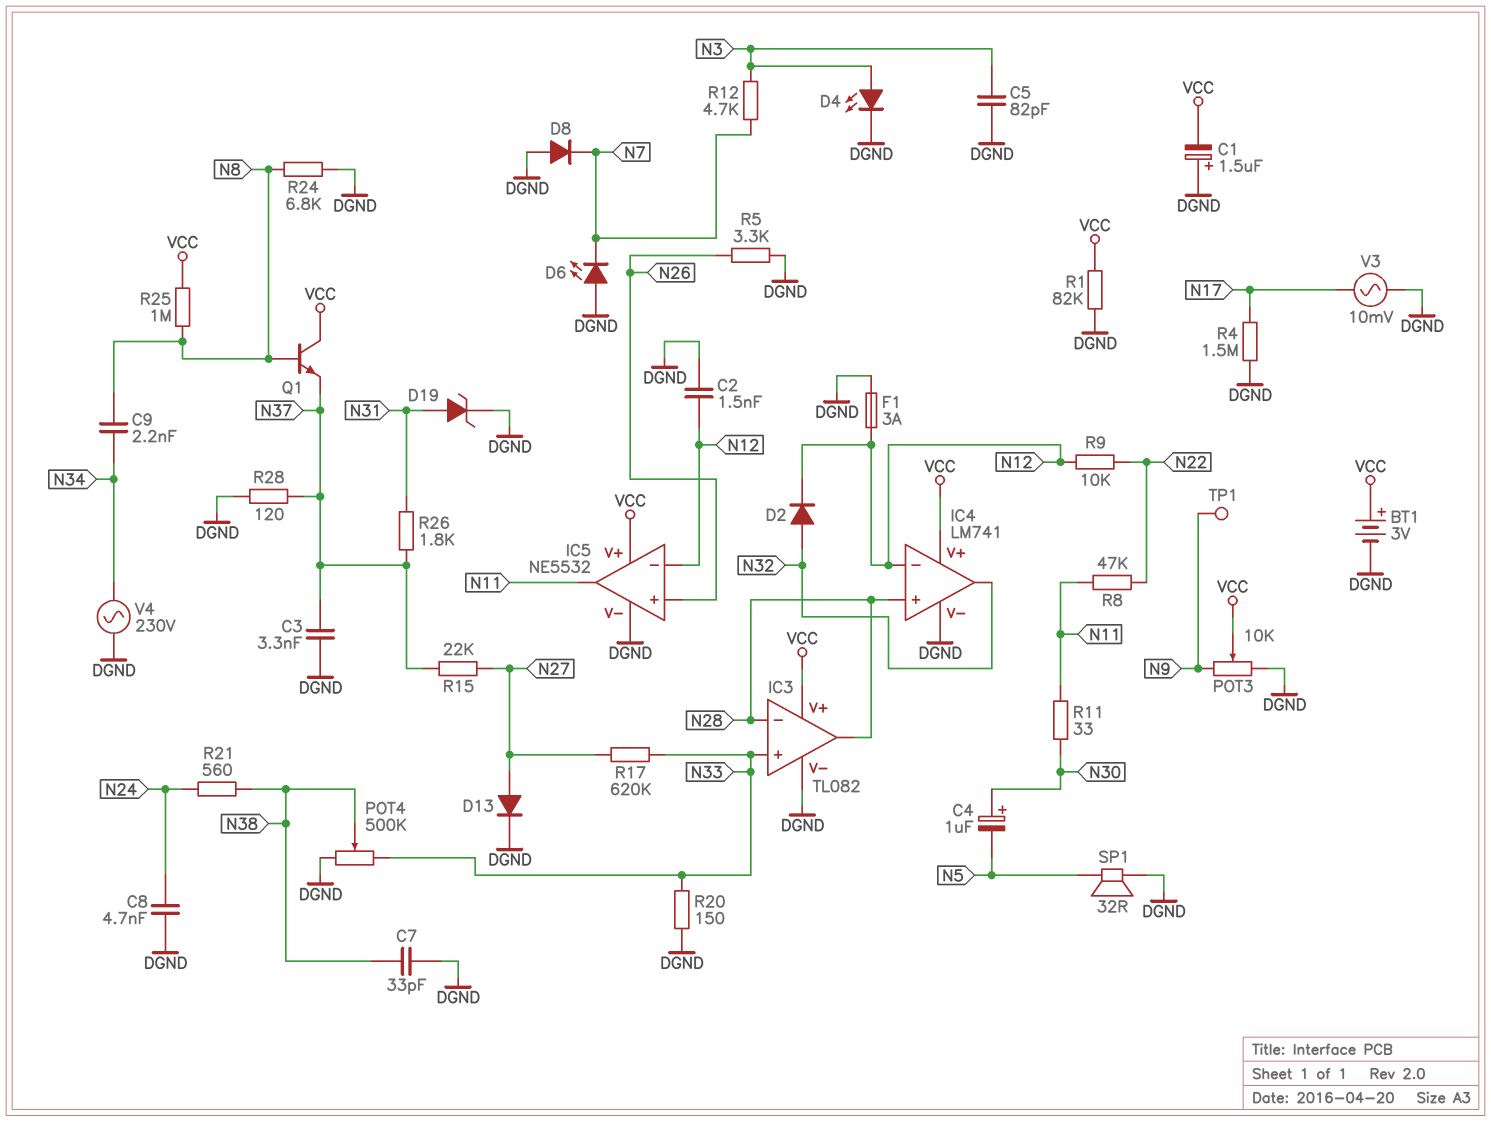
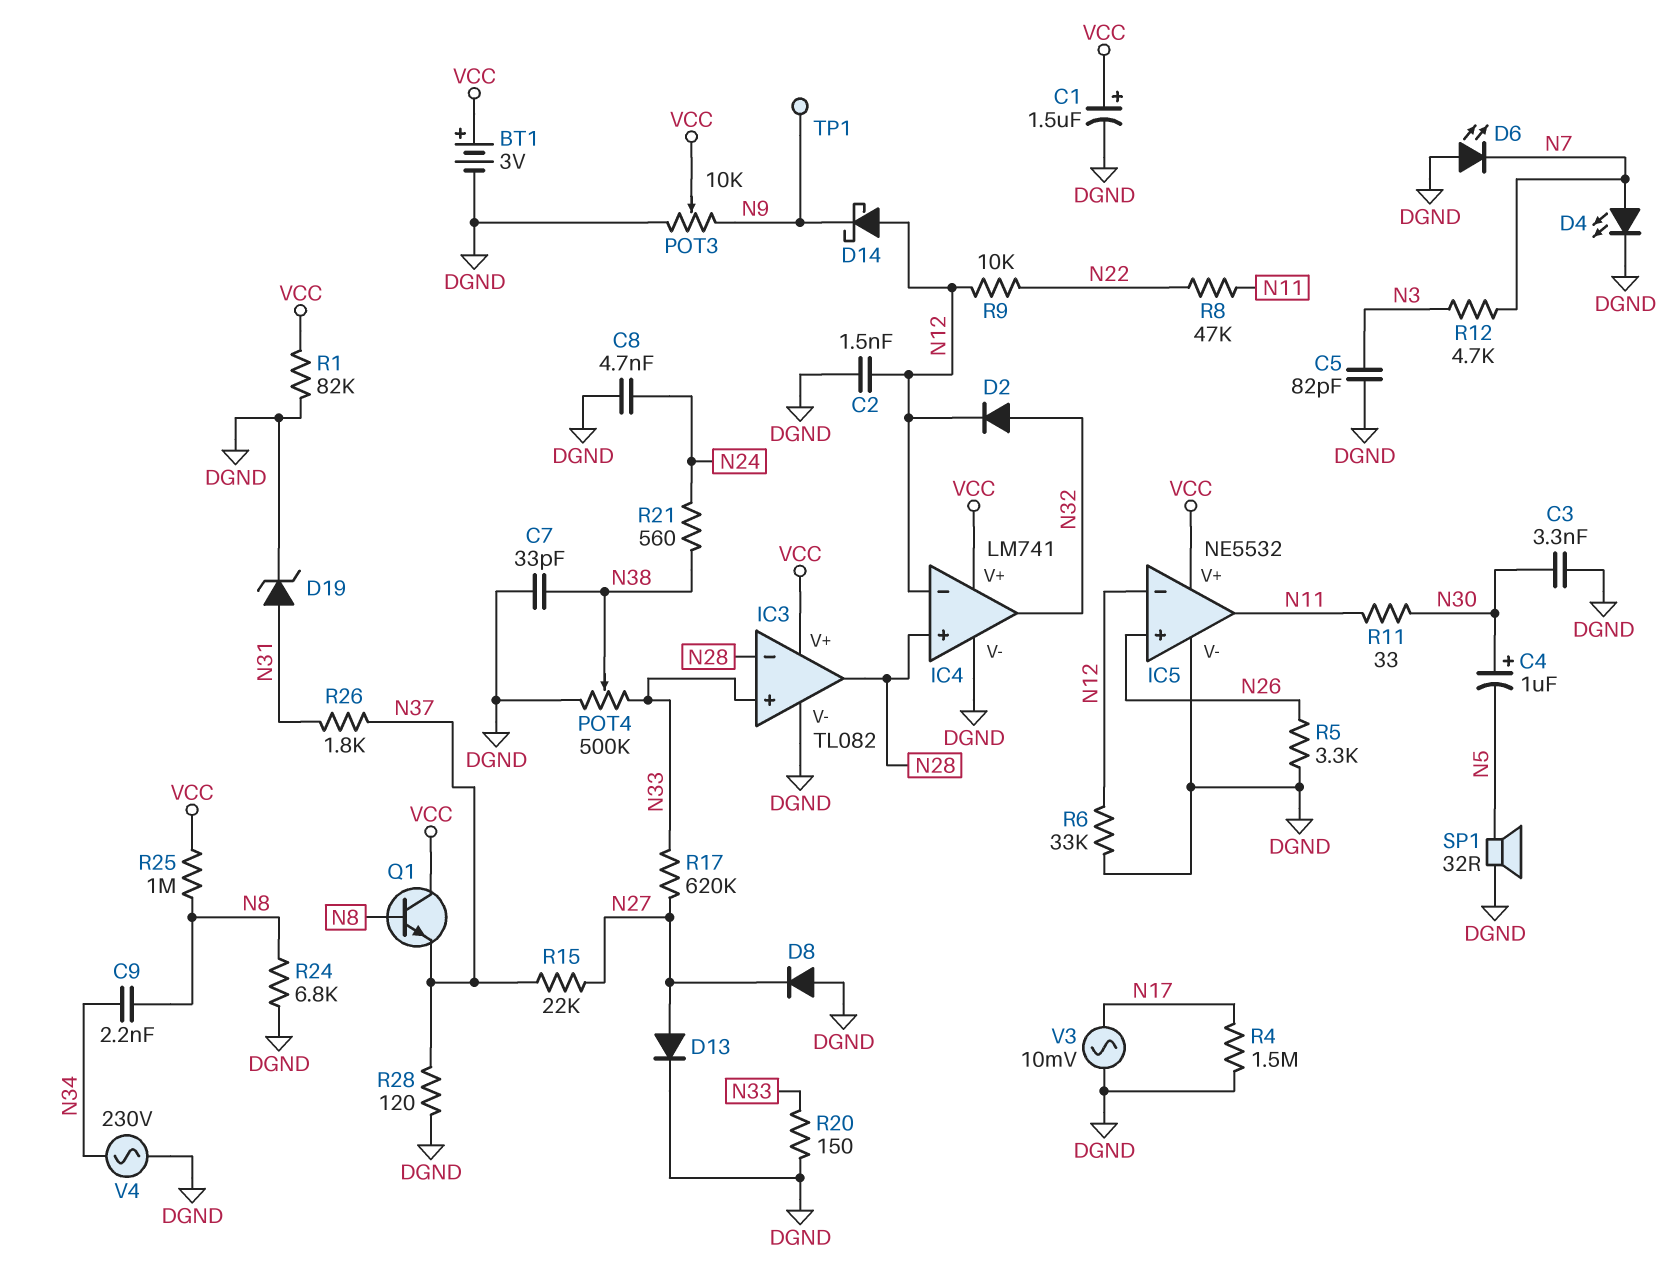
C1: 1.5uF (plus DGND, minus VCC) -> 1.5uF (plus VCC, minus DGND)
C3: 3.3nF (DGND, N37) -> 3.3nF (DGND, N30)
D4: LED (A N3, K DGND) -> LED (A N7, K DGND)
D8: diode (A DGND, K N7) -> diode (A DGND, K N27)
D14: none -> schottky (A N12, K N9)
F1: 3A (DGND, N12) -> none
R6: none -> 33k (DGND, N12)

